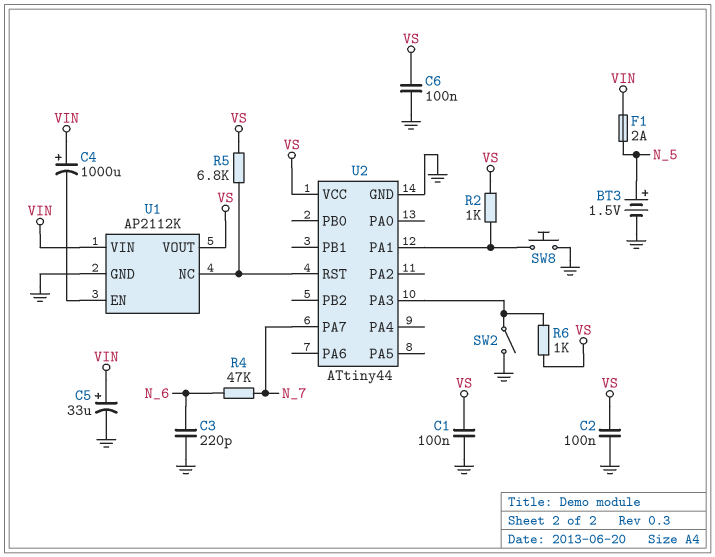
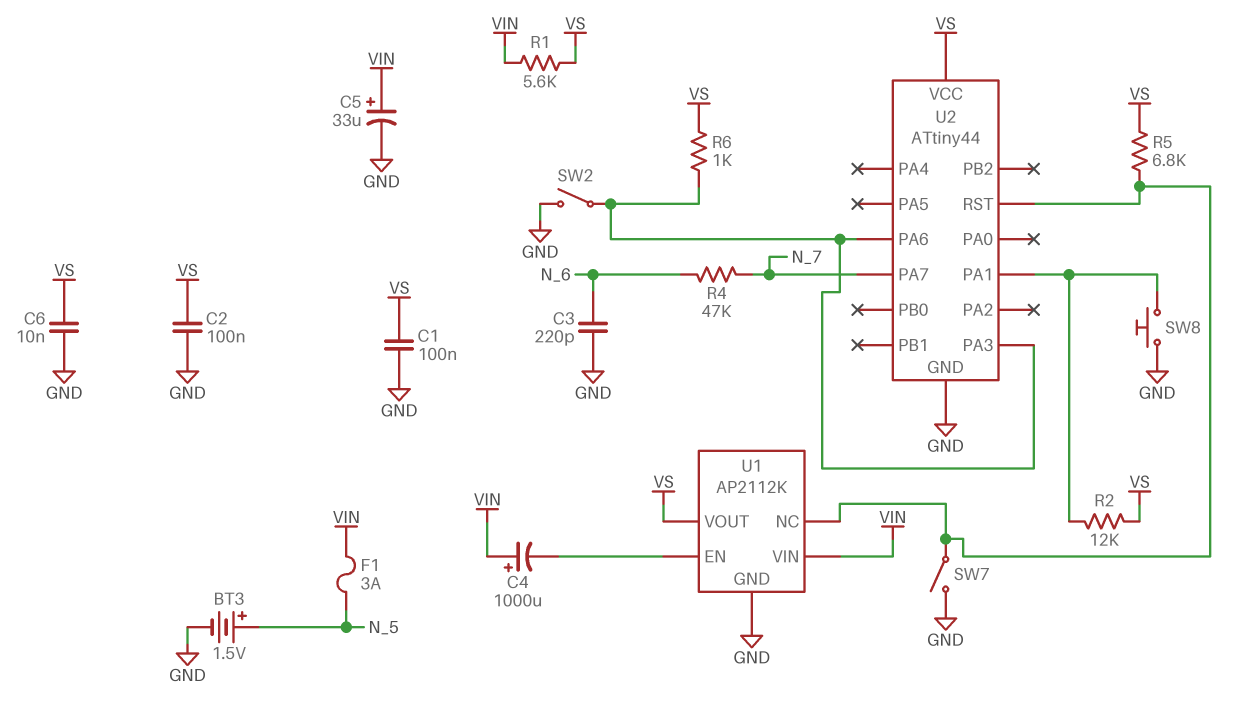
C6: 100nF (GND, VS) -> 10nF (GND, VS)
F1: 2A (N_5, VIN) -> 3A (N_5, VIN)
R1: none -> 5.6k (VIN, VS)
R2: 1k (U2/PA1, VS) -> 12k (U2/PA1, VS)
SW7: none -> switch (GND, U1/NC)
U2 pin PA6: none -> U2/PA3

